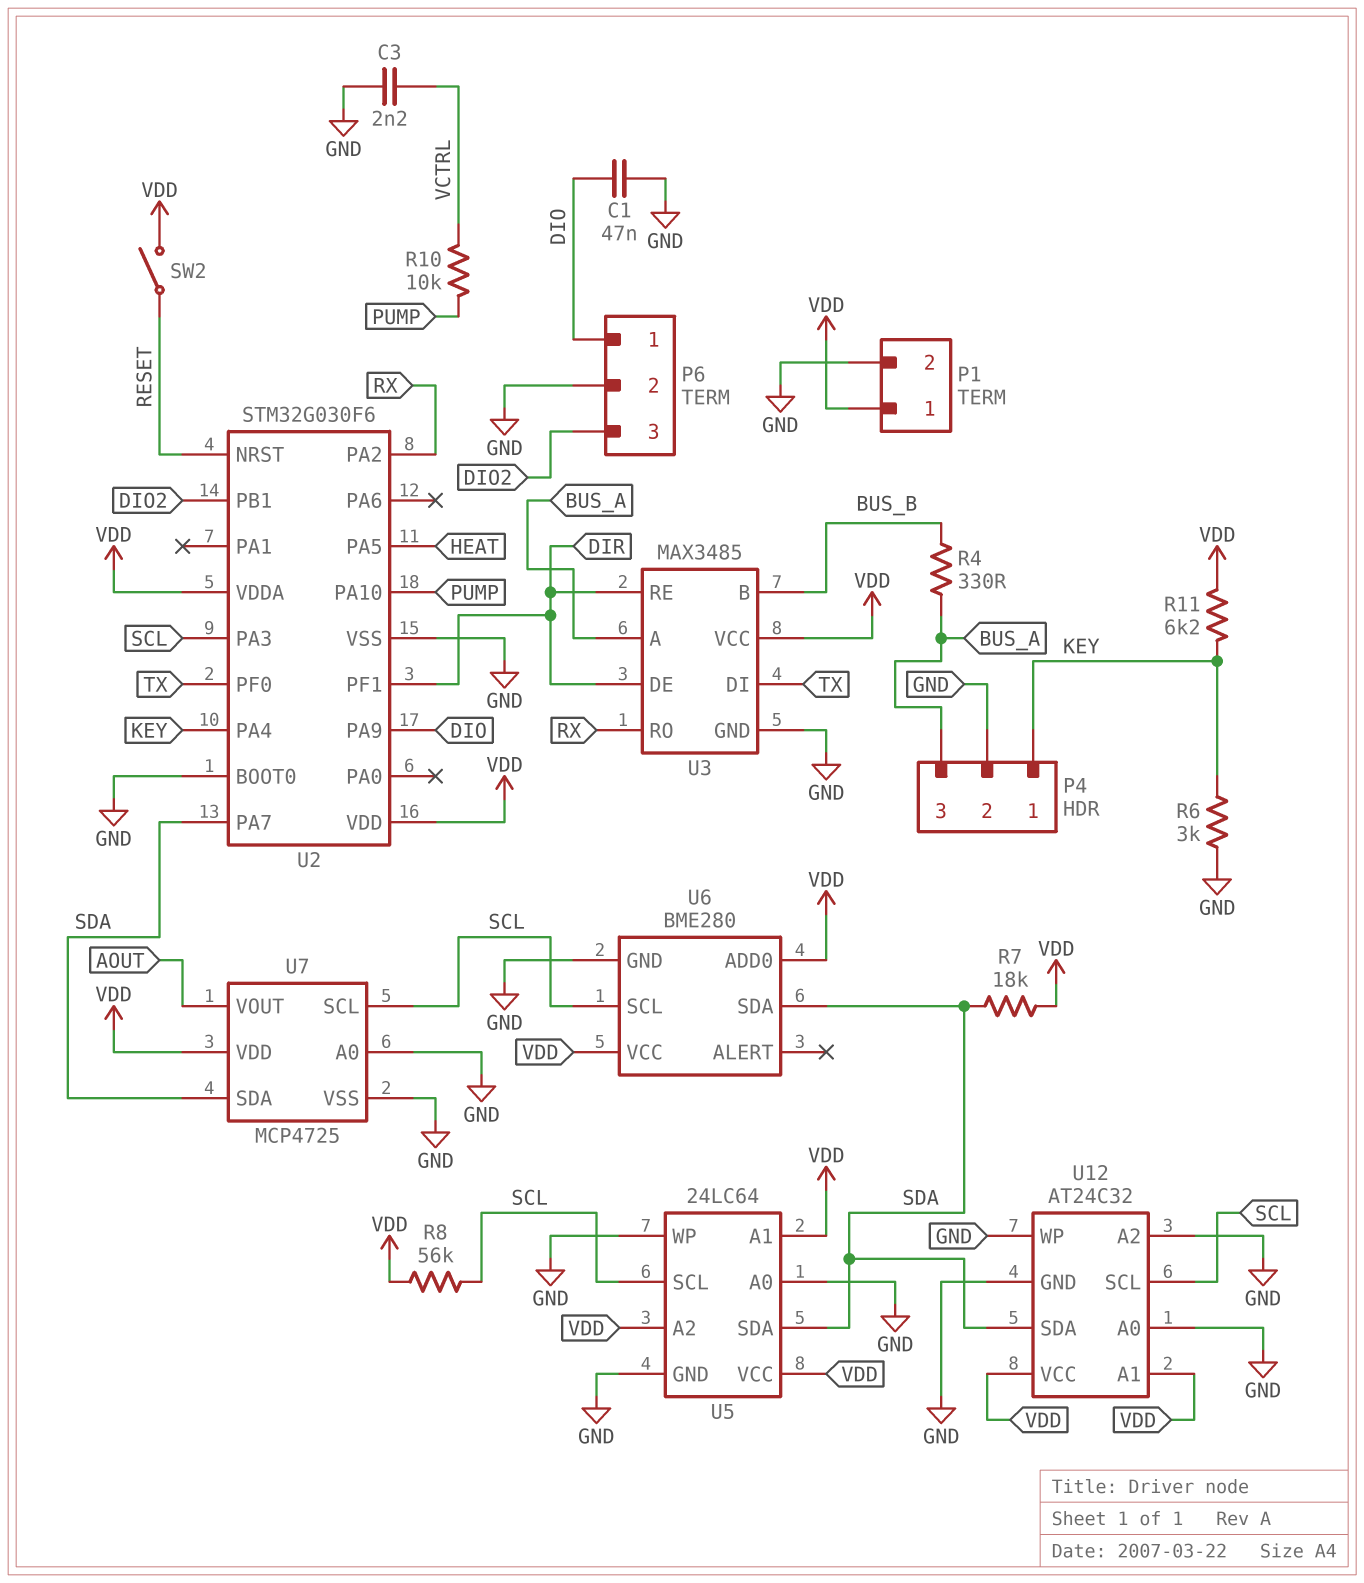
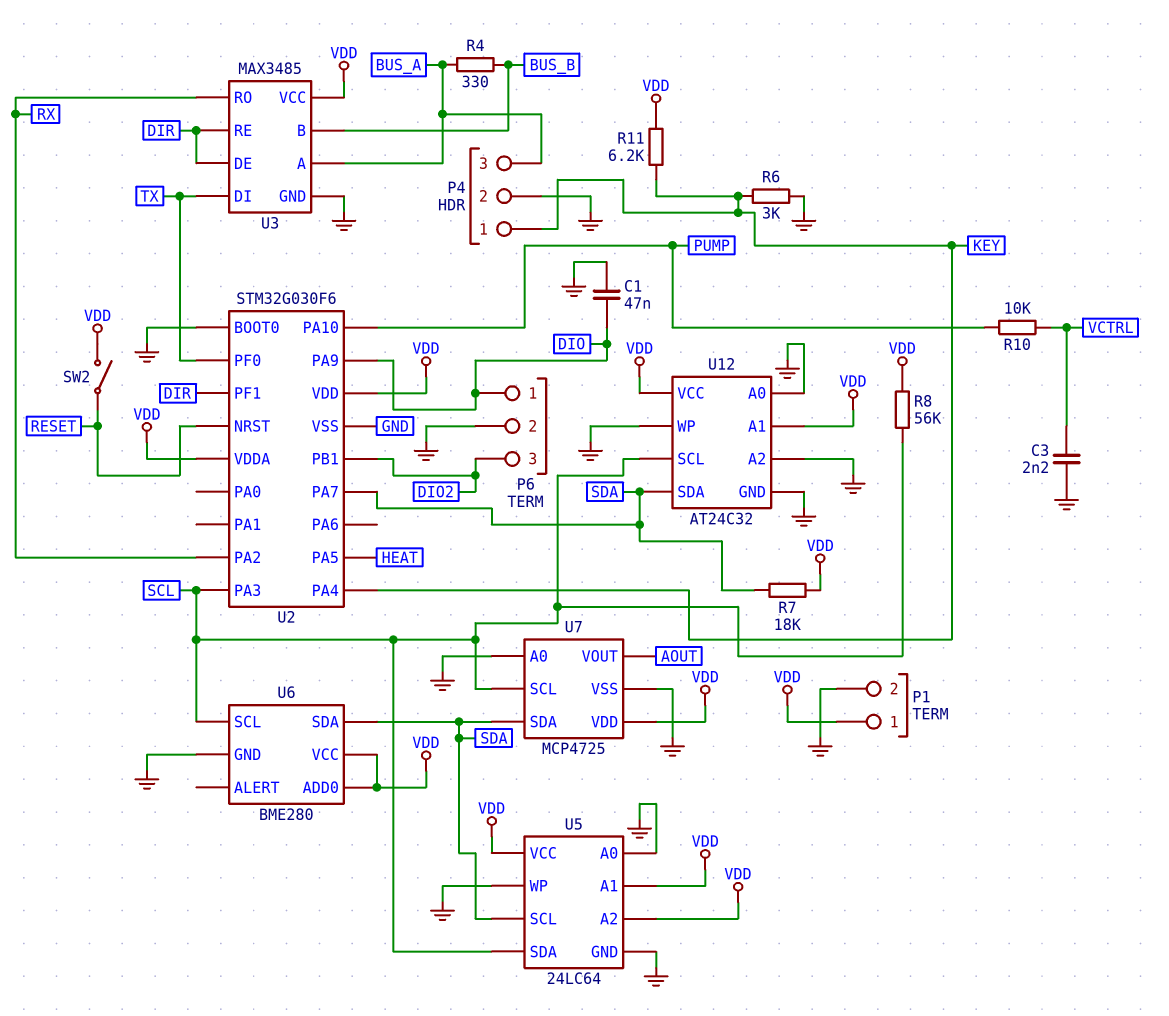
U5 pin SCL: SCL -> SDA
U5 pin SDA: SDA -> SCL

